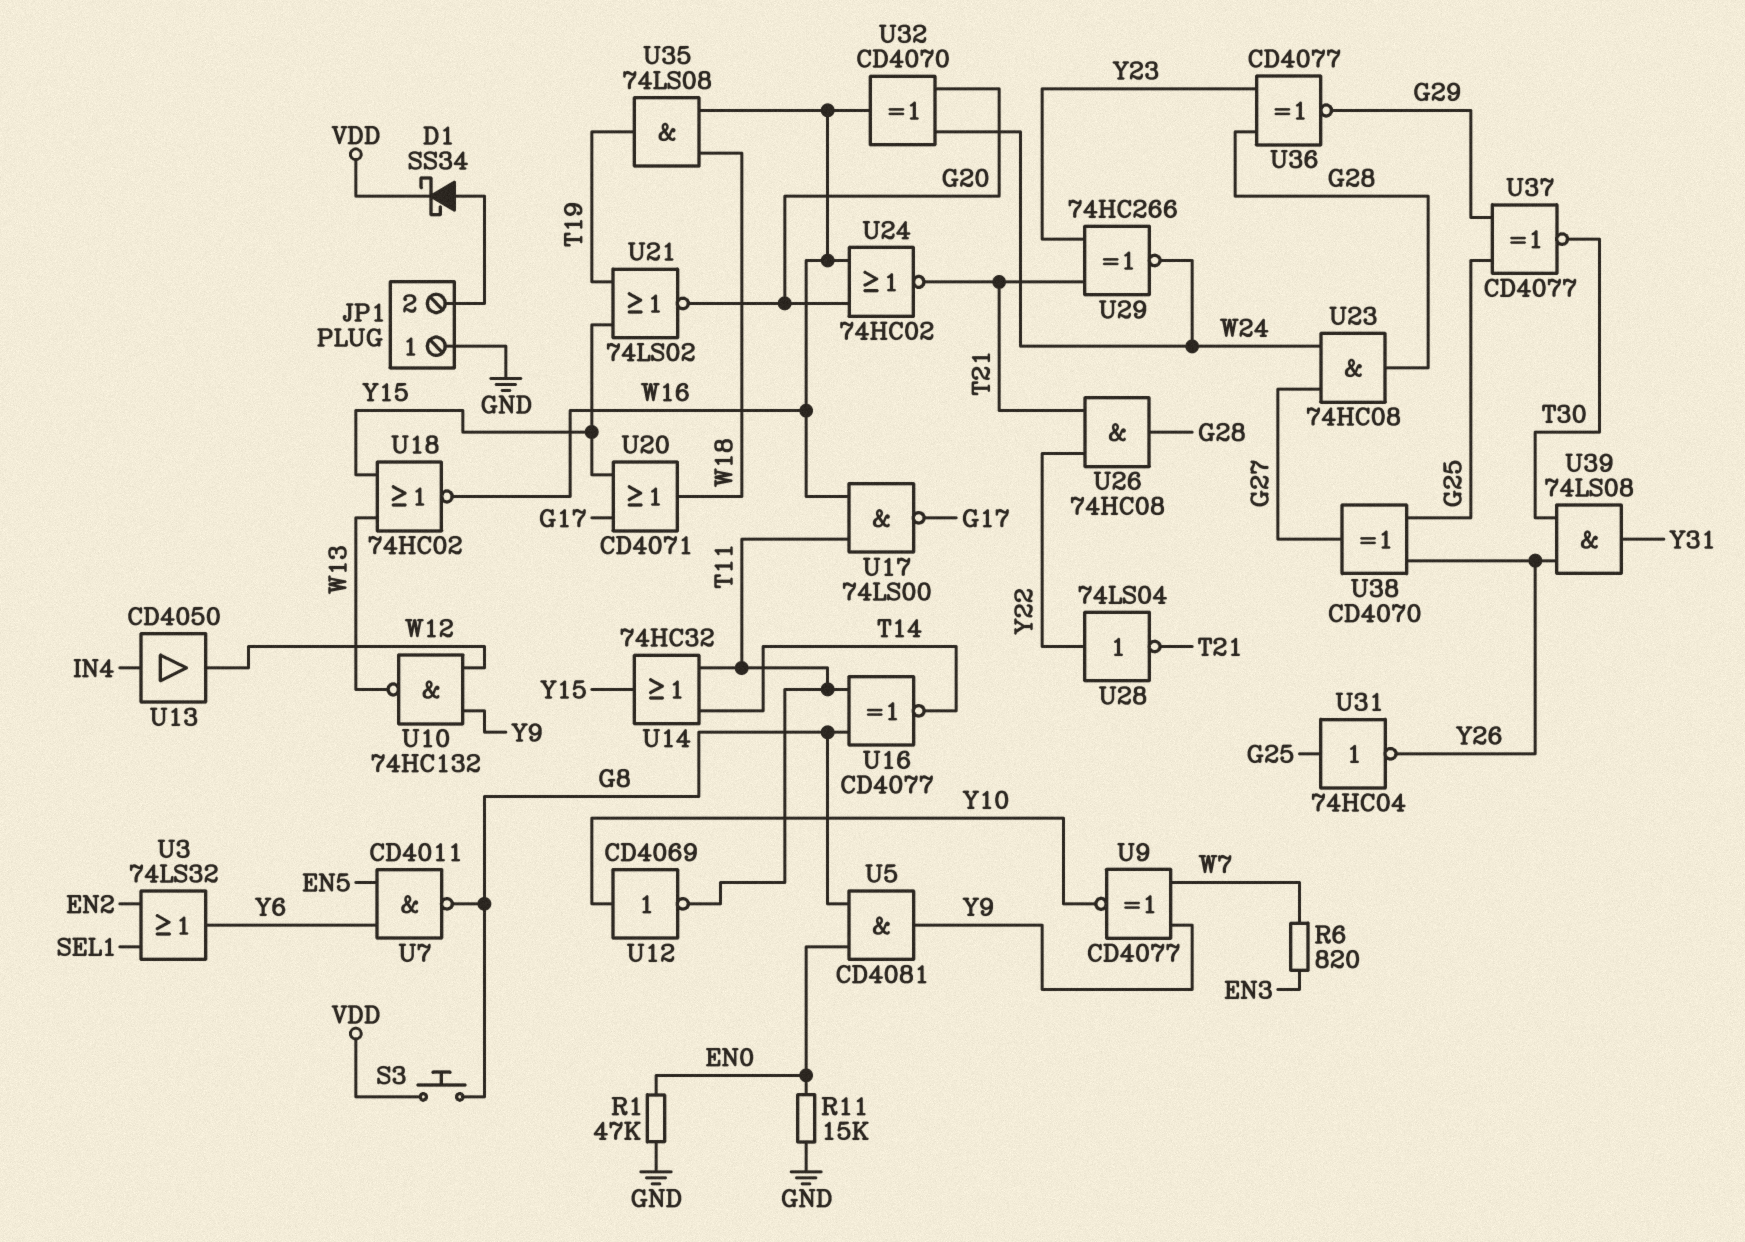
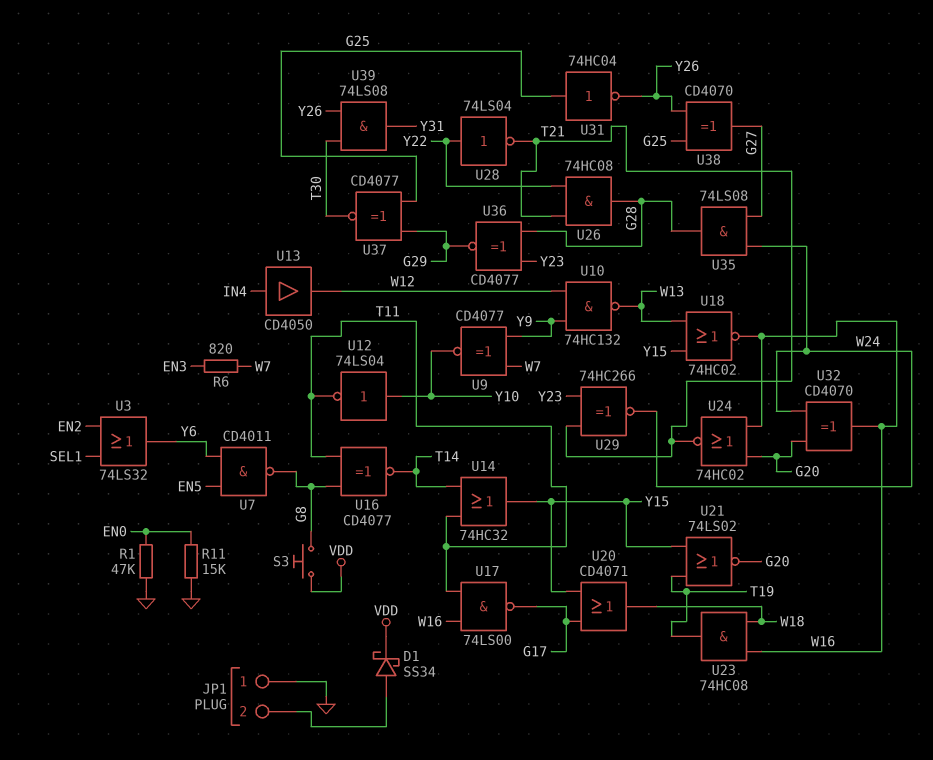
U5: AND CD4081 (in EN0, in G8, out Y9) -> none
U12: NOT CD4069 (in Y10, out T11) -> NOT 74LS04 (in Y10, out T11)
U23: AND 74HC08 (in G27, in W24, out G28) -> AND 74HC08 (in W16, in W18, out T19)
U35: AND 74LS08 (in W16, in W18, out T19) -> AND 74LS08 (in G27, in W24, out G28)

